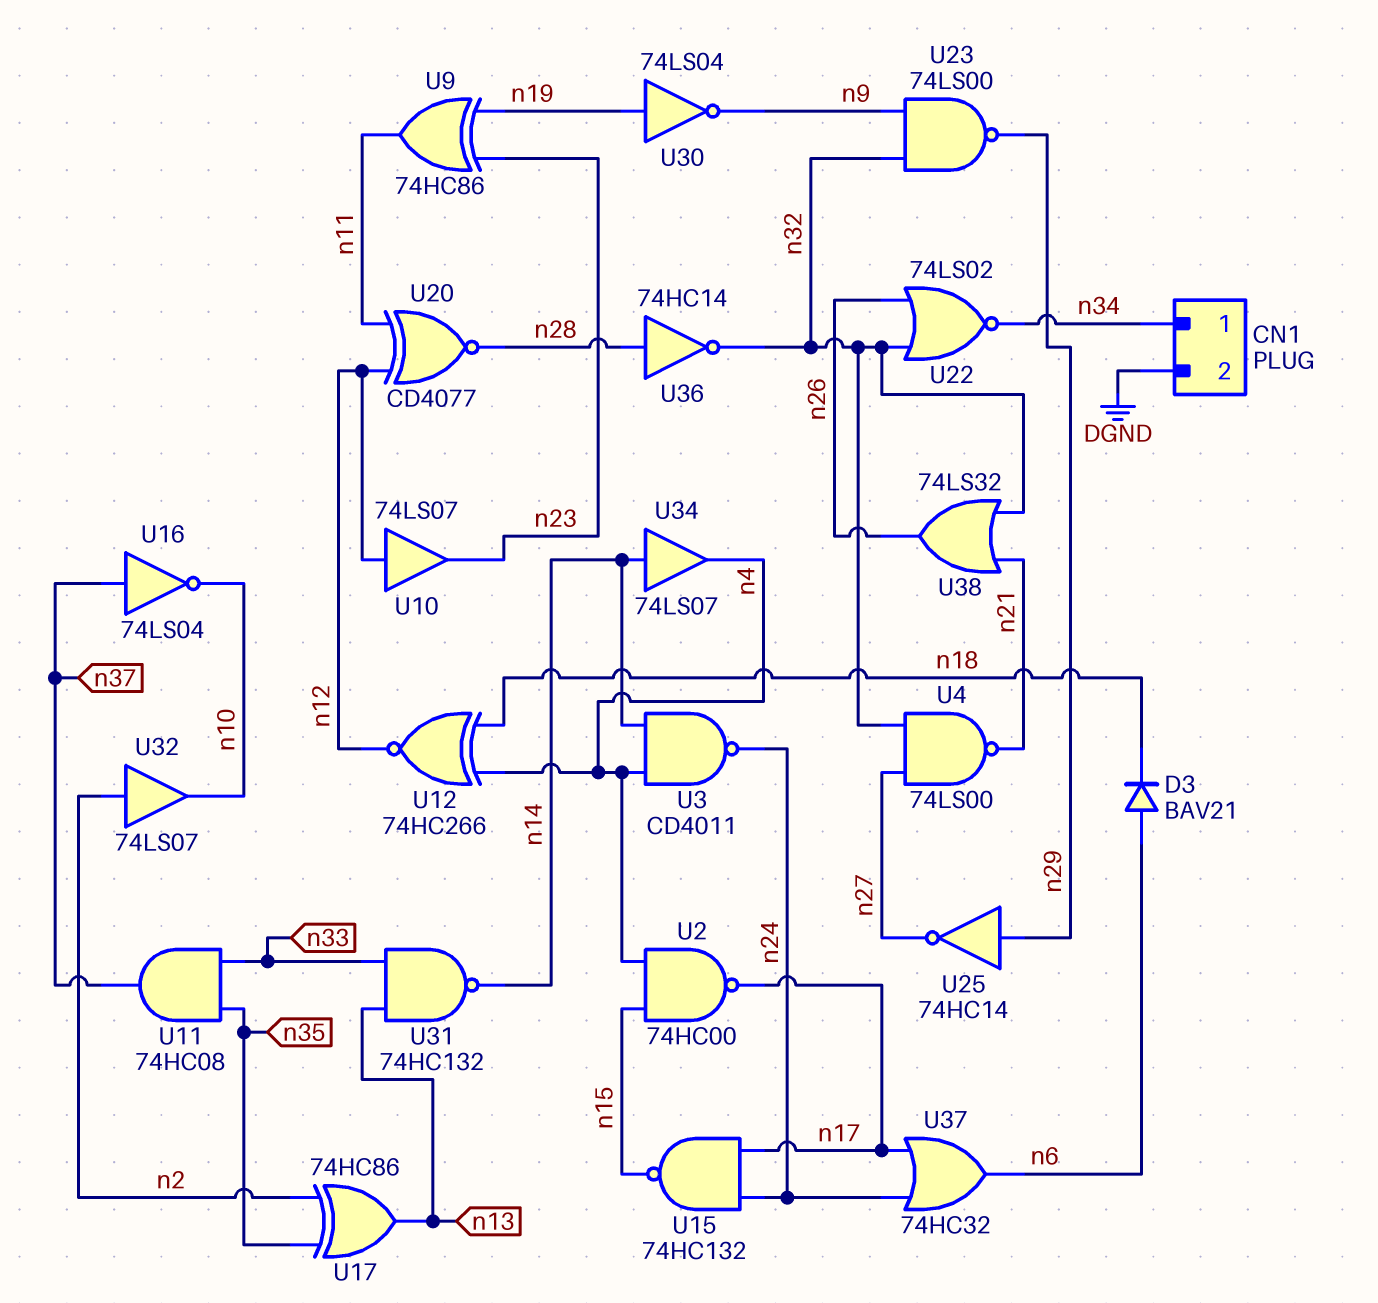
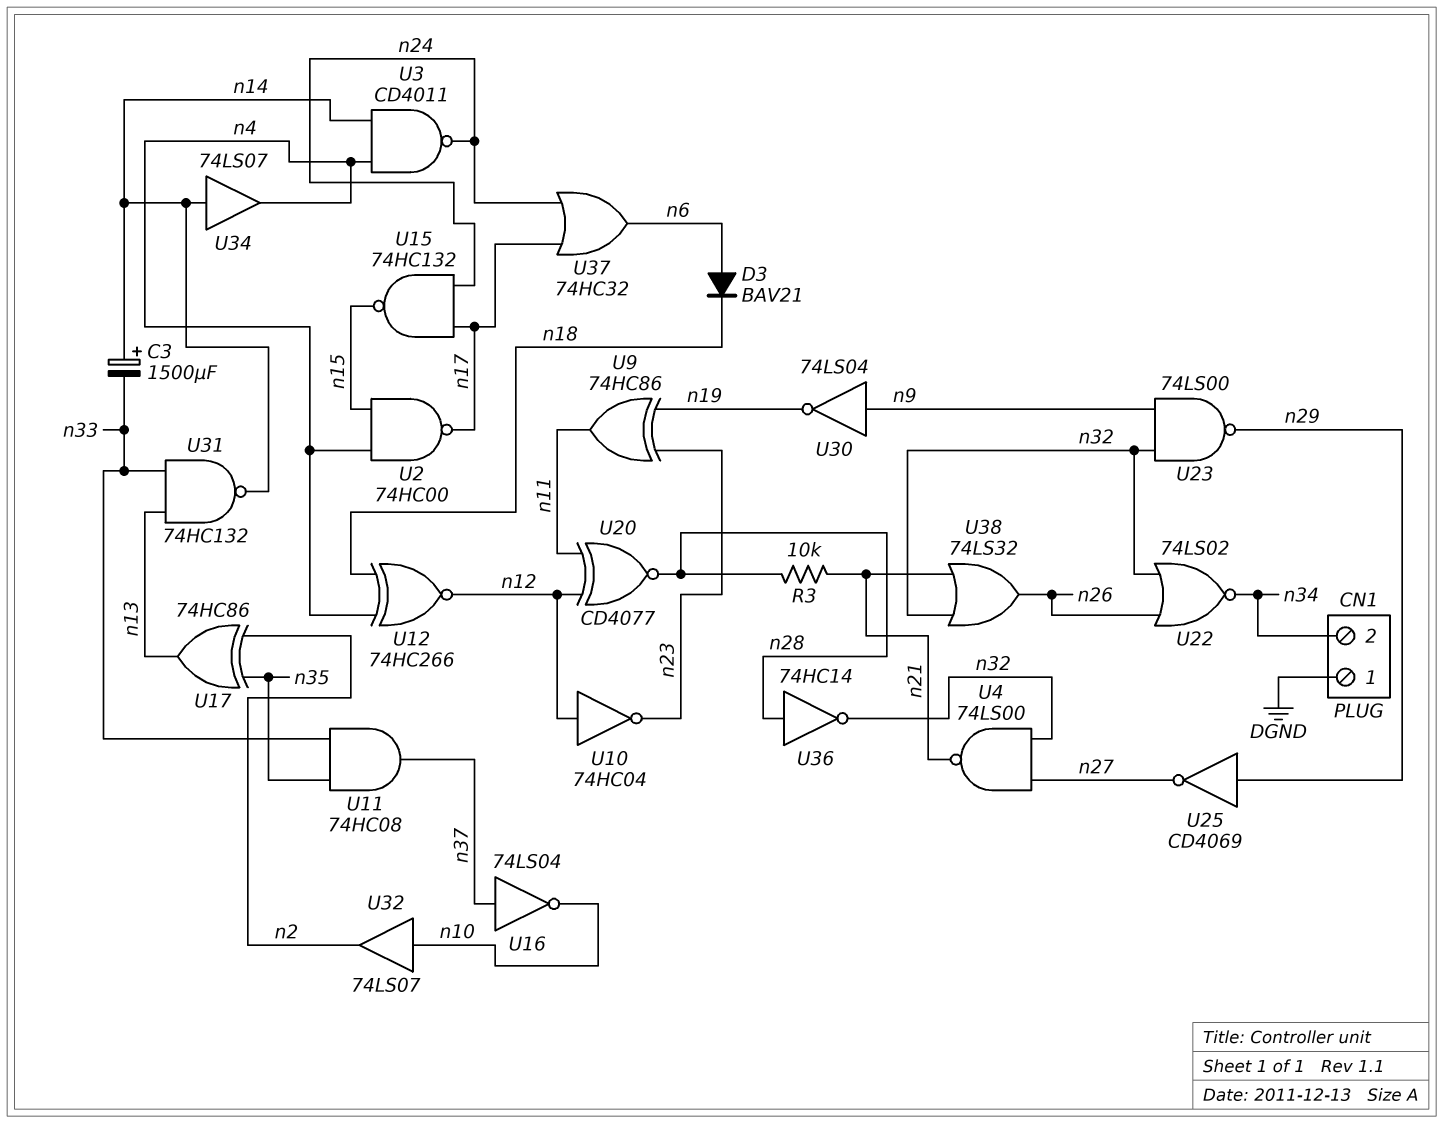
C3: none -> 1500uF (plus n14, minus n33)
CN1 pin 1: n34 -> DGND
CN1 pin 2: DGND -> n34
R3: none -> 10k (n21, n28)
U10: buffer 74LS07 (in n12, out n23) -> NOT 74HC04 (in n12, out n23)
U25: NOT 74HC14 (in n29, out n27) -> NOT CD4069 (in n29, out n27)
U30: NOT 74LS04 (in n19, out n9) -> NOT 74LS04 (in n9, out n19)
U32: buffer 74LS07 (in n2, out n10) -> buffer 74LS07 (in n10, out n2)

